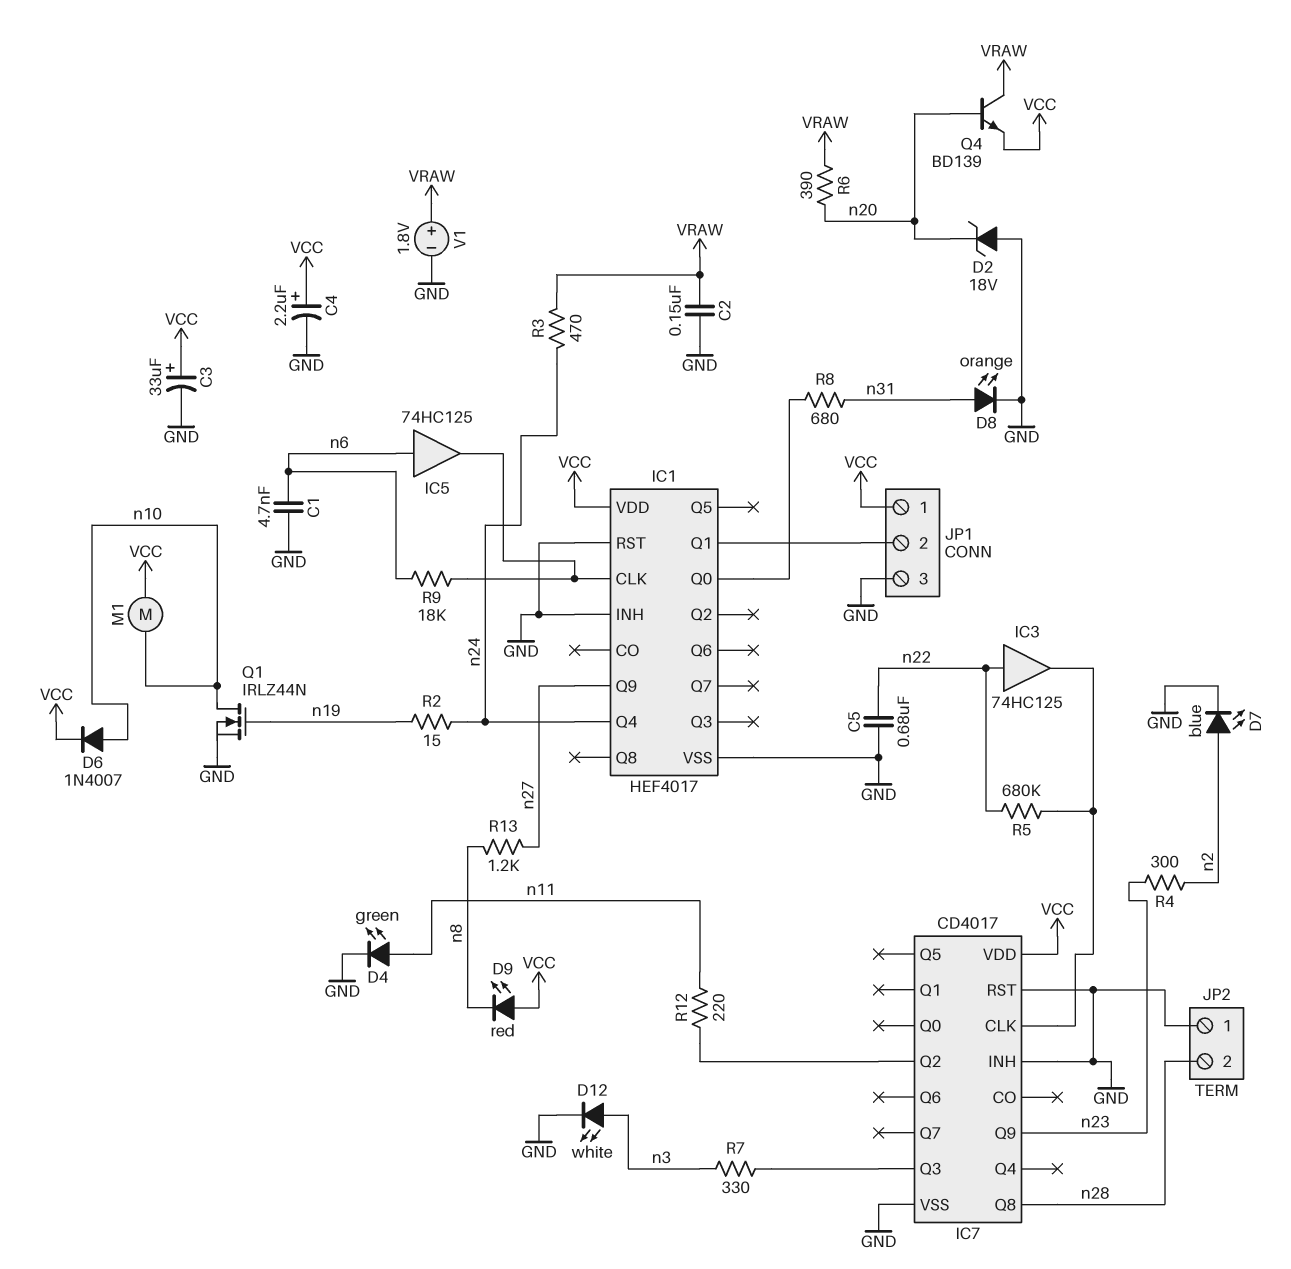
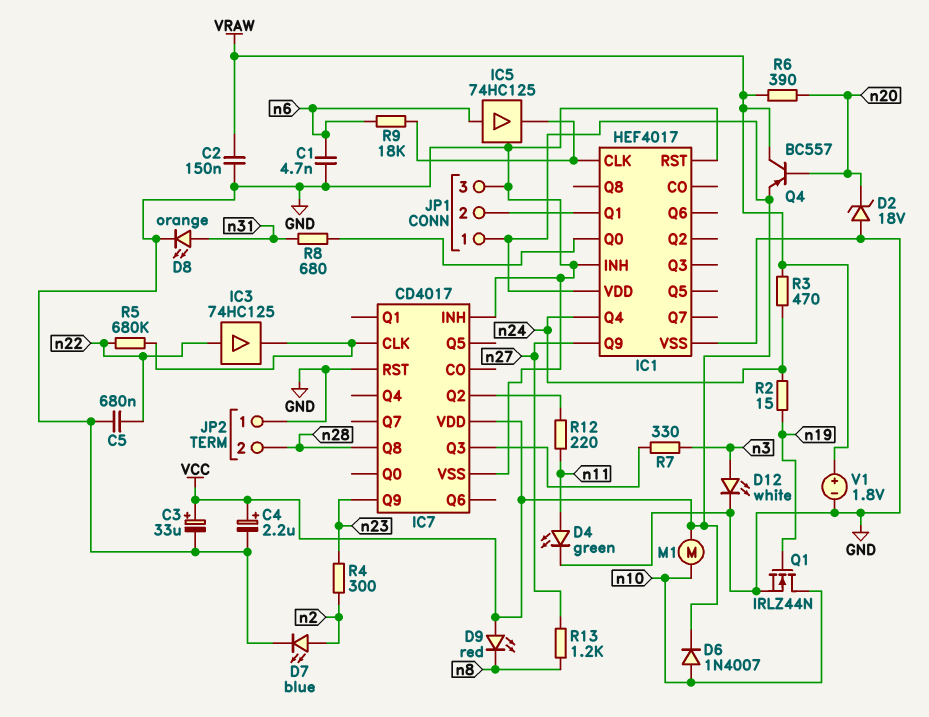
Q4: NPN BD139 (B n20, C VRAW, E VCC) -> PNP BC557 (B n20, C VRAW, E VCC)

